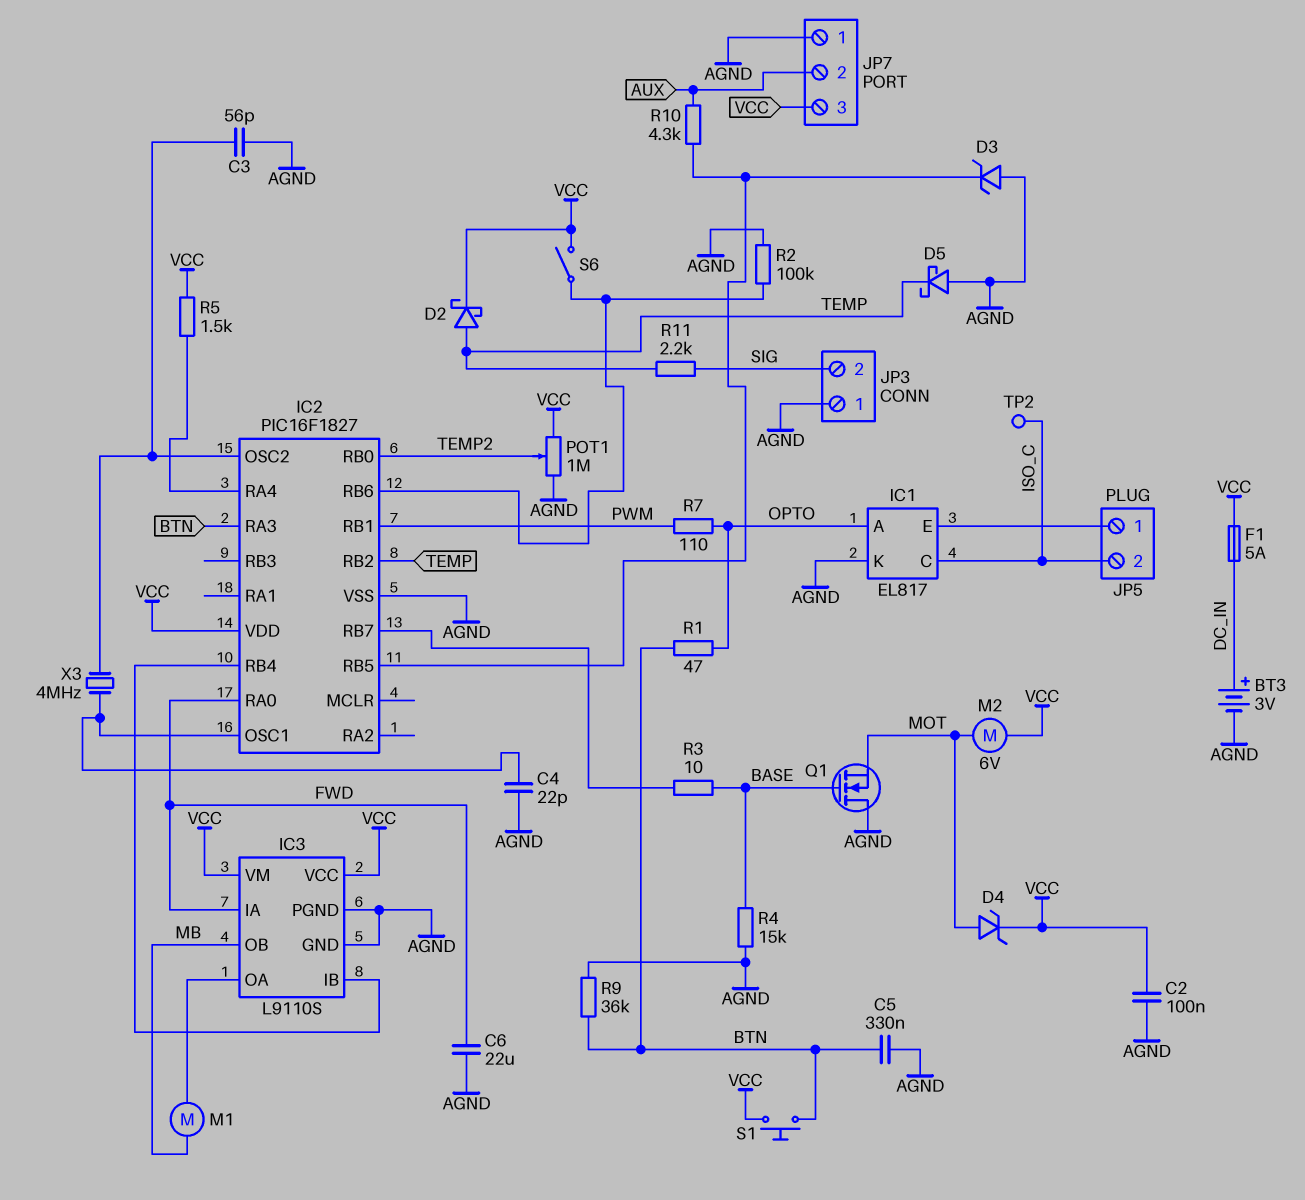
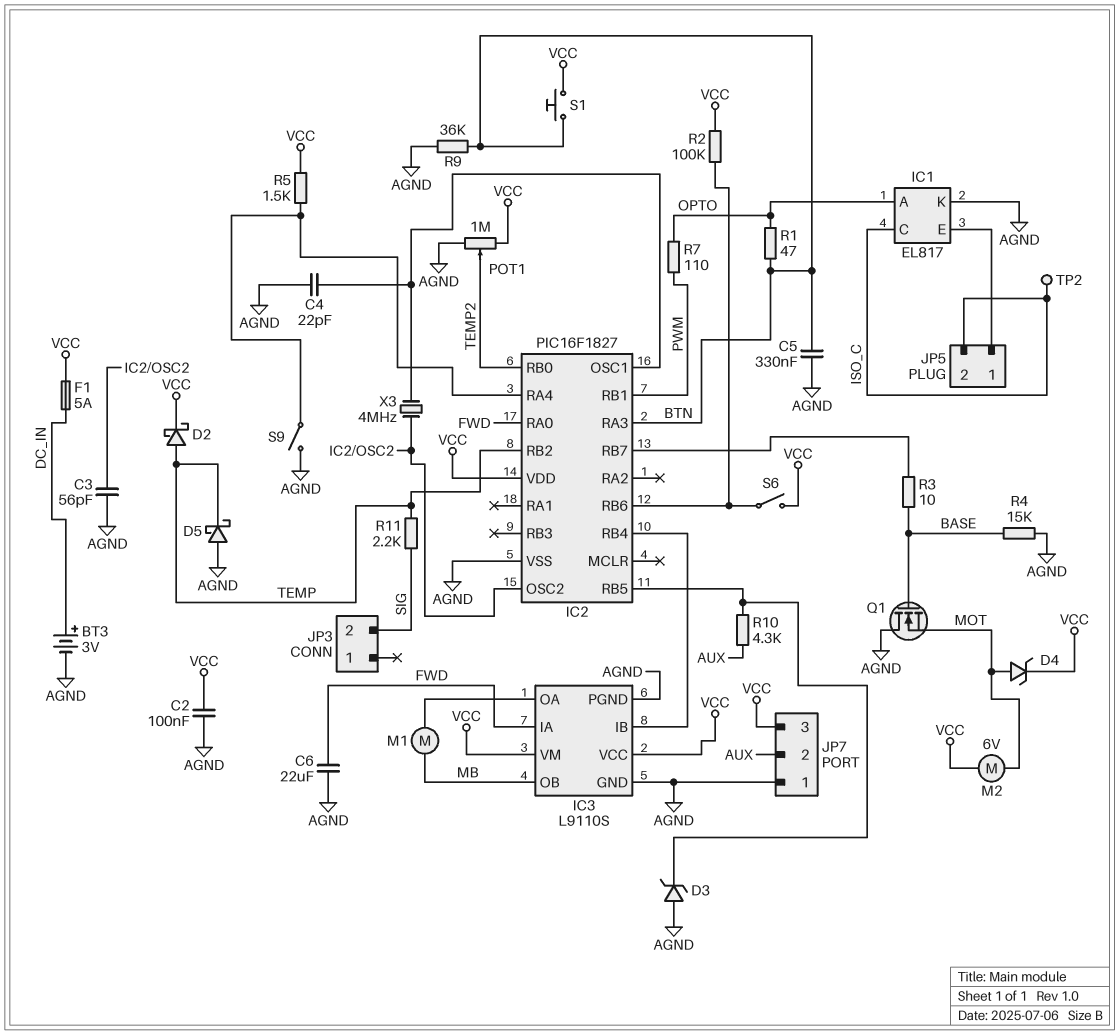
JP3 pin 1: AGND -> none
R2: 100k (AGND, IC2/RB6) -> 100k (IC2/RB6, VCC)
S9: none -> switch (AGND, IC2/RA4)

